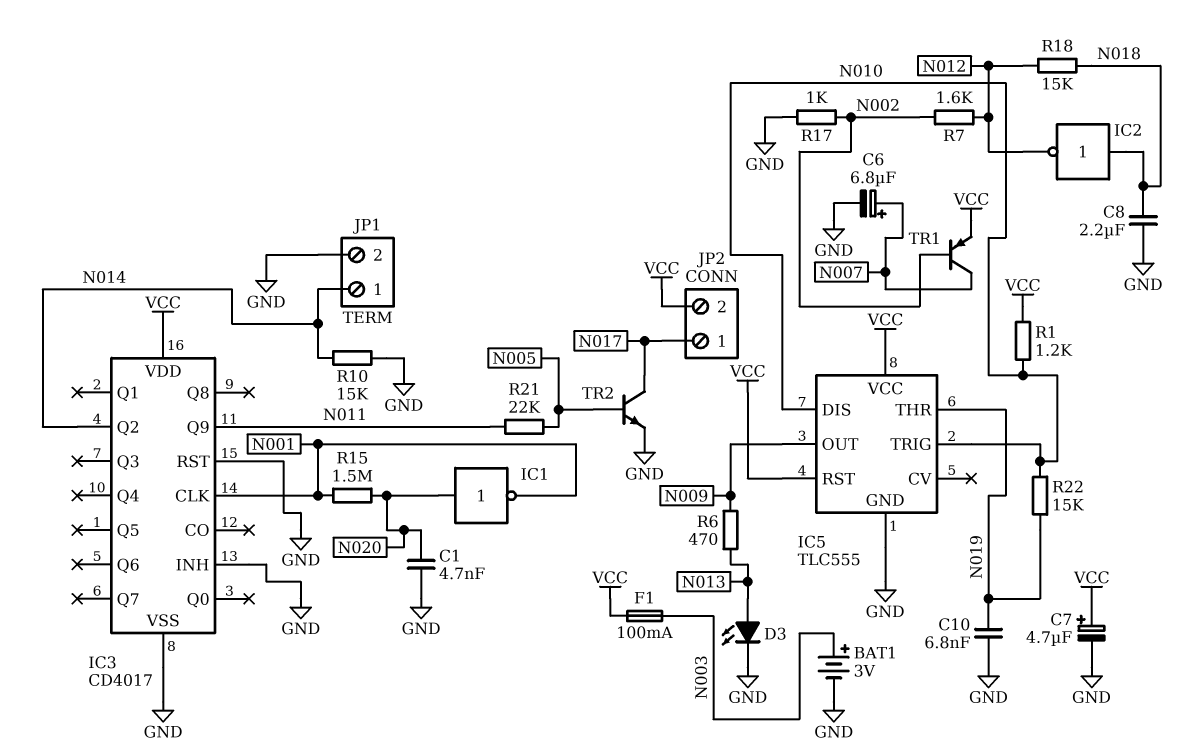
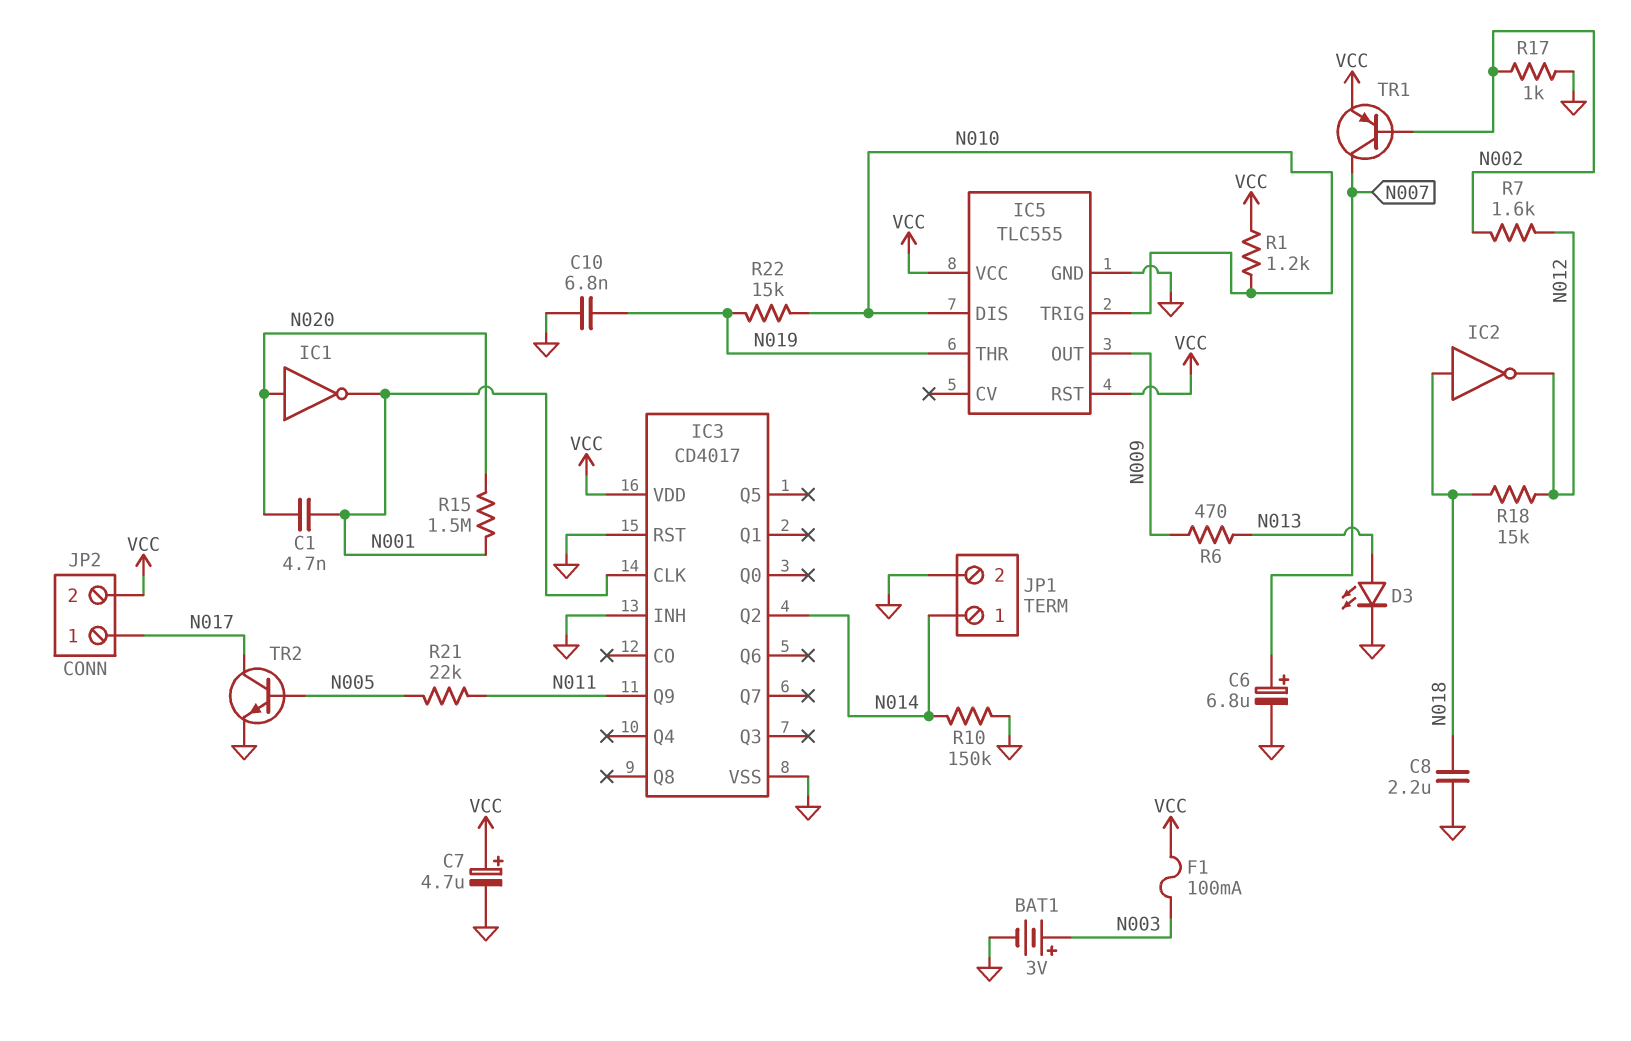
C1: 4.7nF (GND, N020) -> 4.7nF (N001, N020)
R10: 15k (GND, N014) -> 150k (GND, N014)

